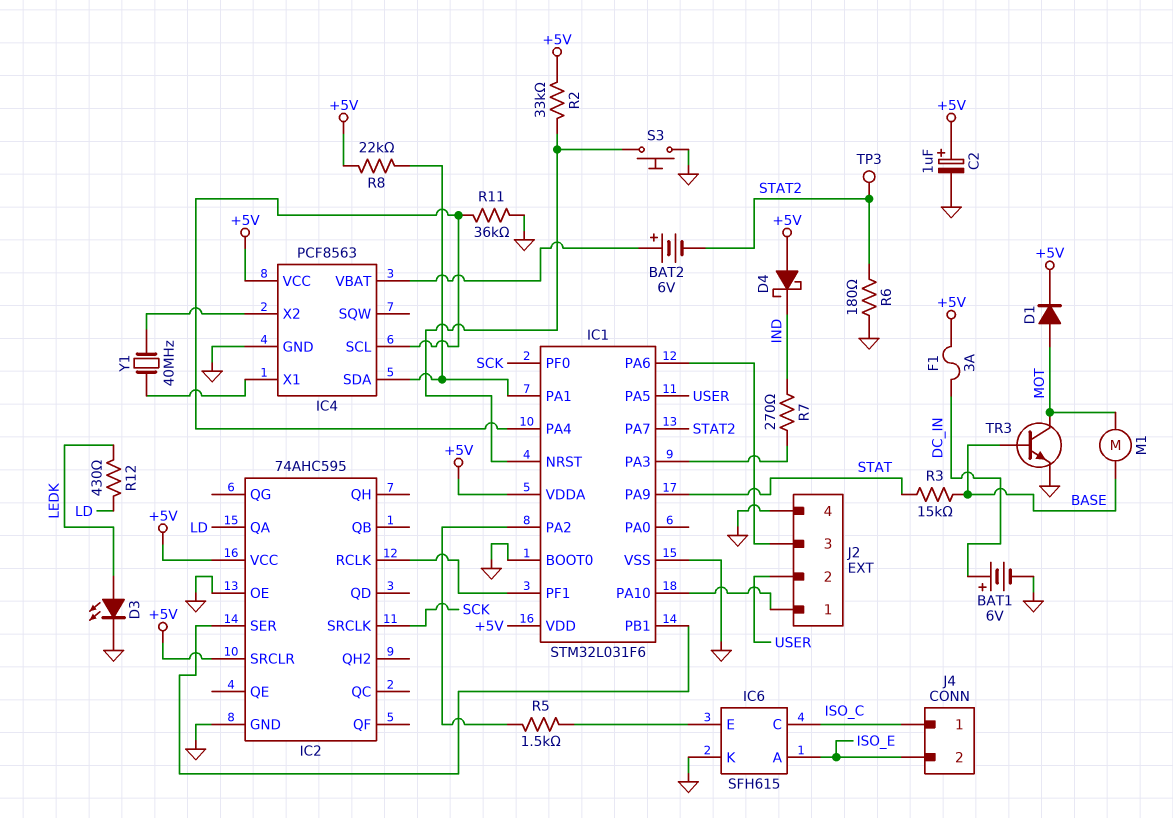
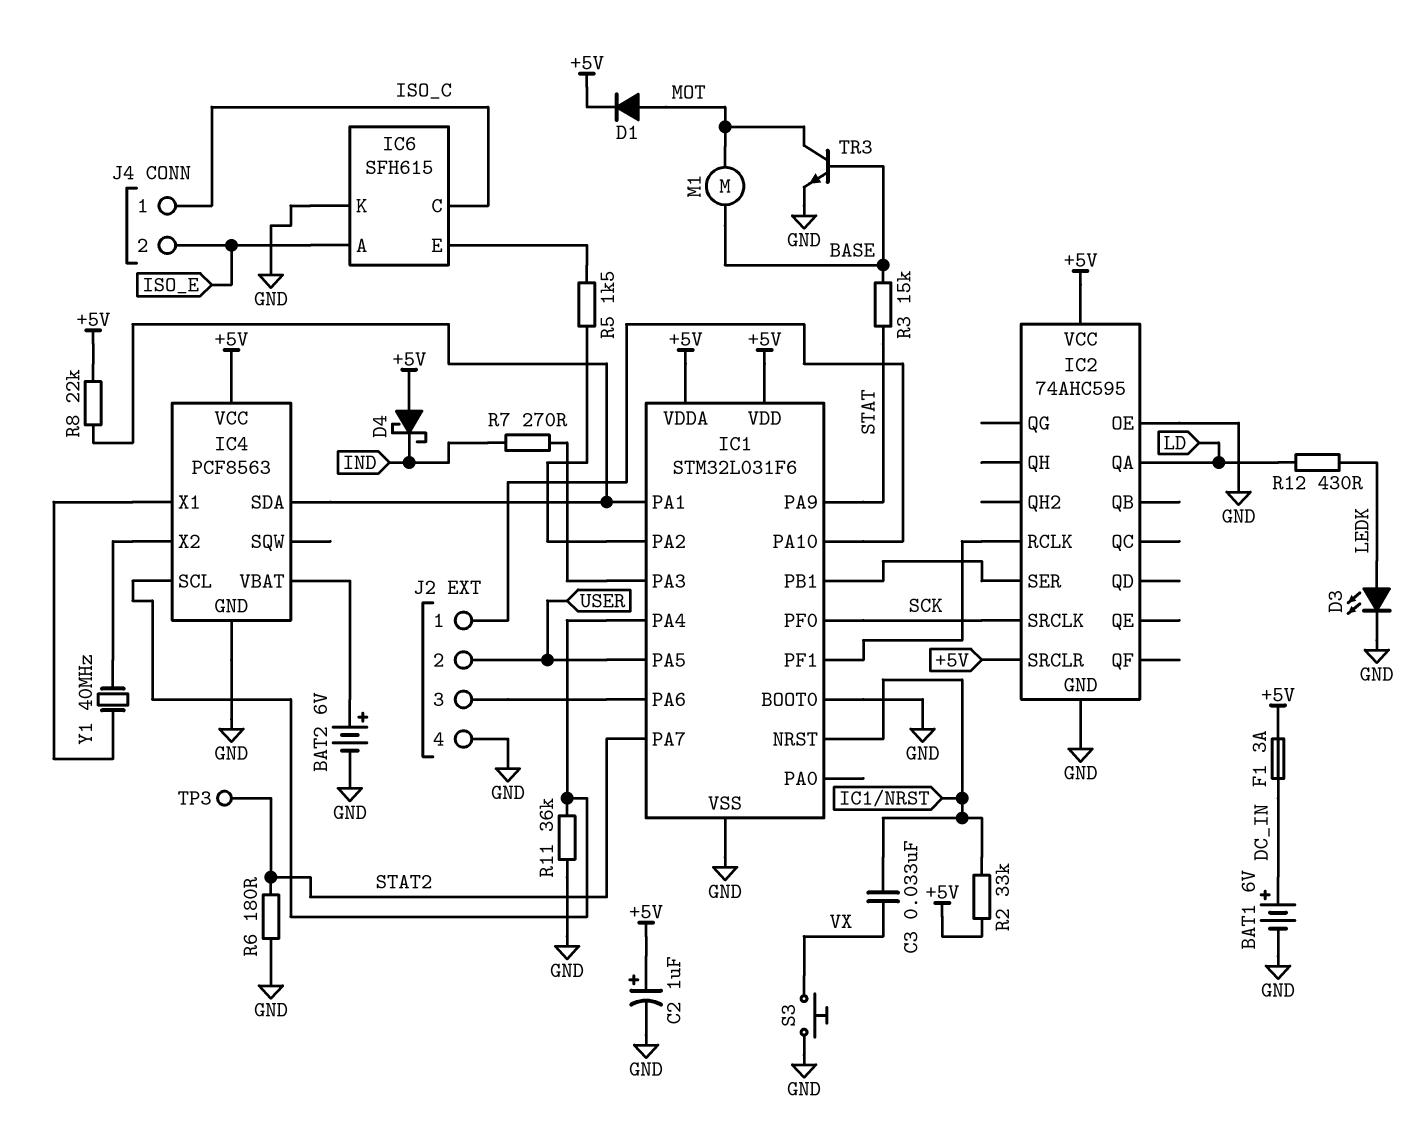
BAT2: 6V (plus IC4/VBAT, minus STAT2) -> 6V (plus IC4/VBAT, minus GND)
C3: none -> 33nF (IC1/NRST, VX)
S3: button (GND, IC1/NRST) -> button (GND, VX)

